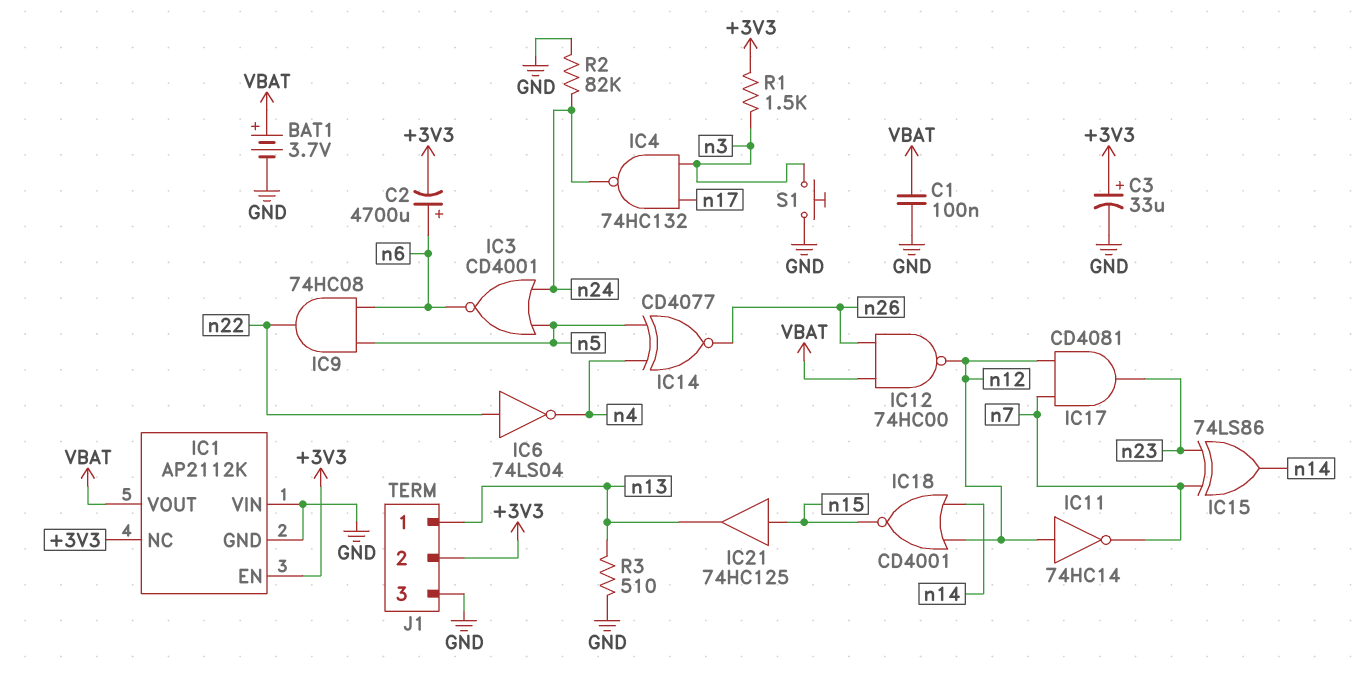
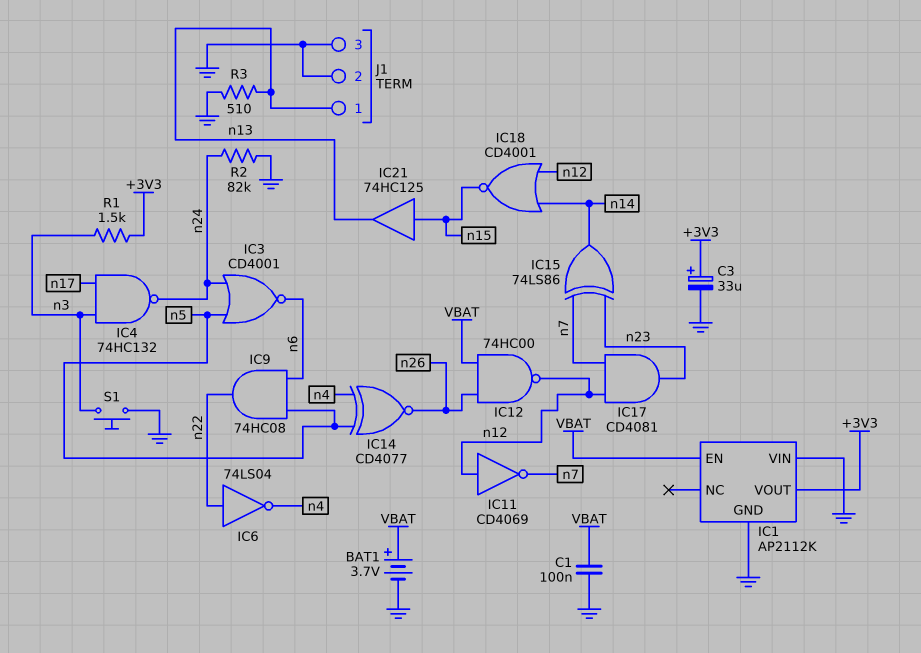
C2: 4700uF (plus n6, minus +3V3) -> none
IC1 pin EN: +3V3 -> VBAT
IC1 pin NC: +3V3 -> none
IC1 pin VOUT: VBAT -> +3V3
IC11: NOT 74HC14 (in n12, out n7) -> NOT CD4069 (in n12, out n7)
J1 pin 2: +3V3 -> GND

